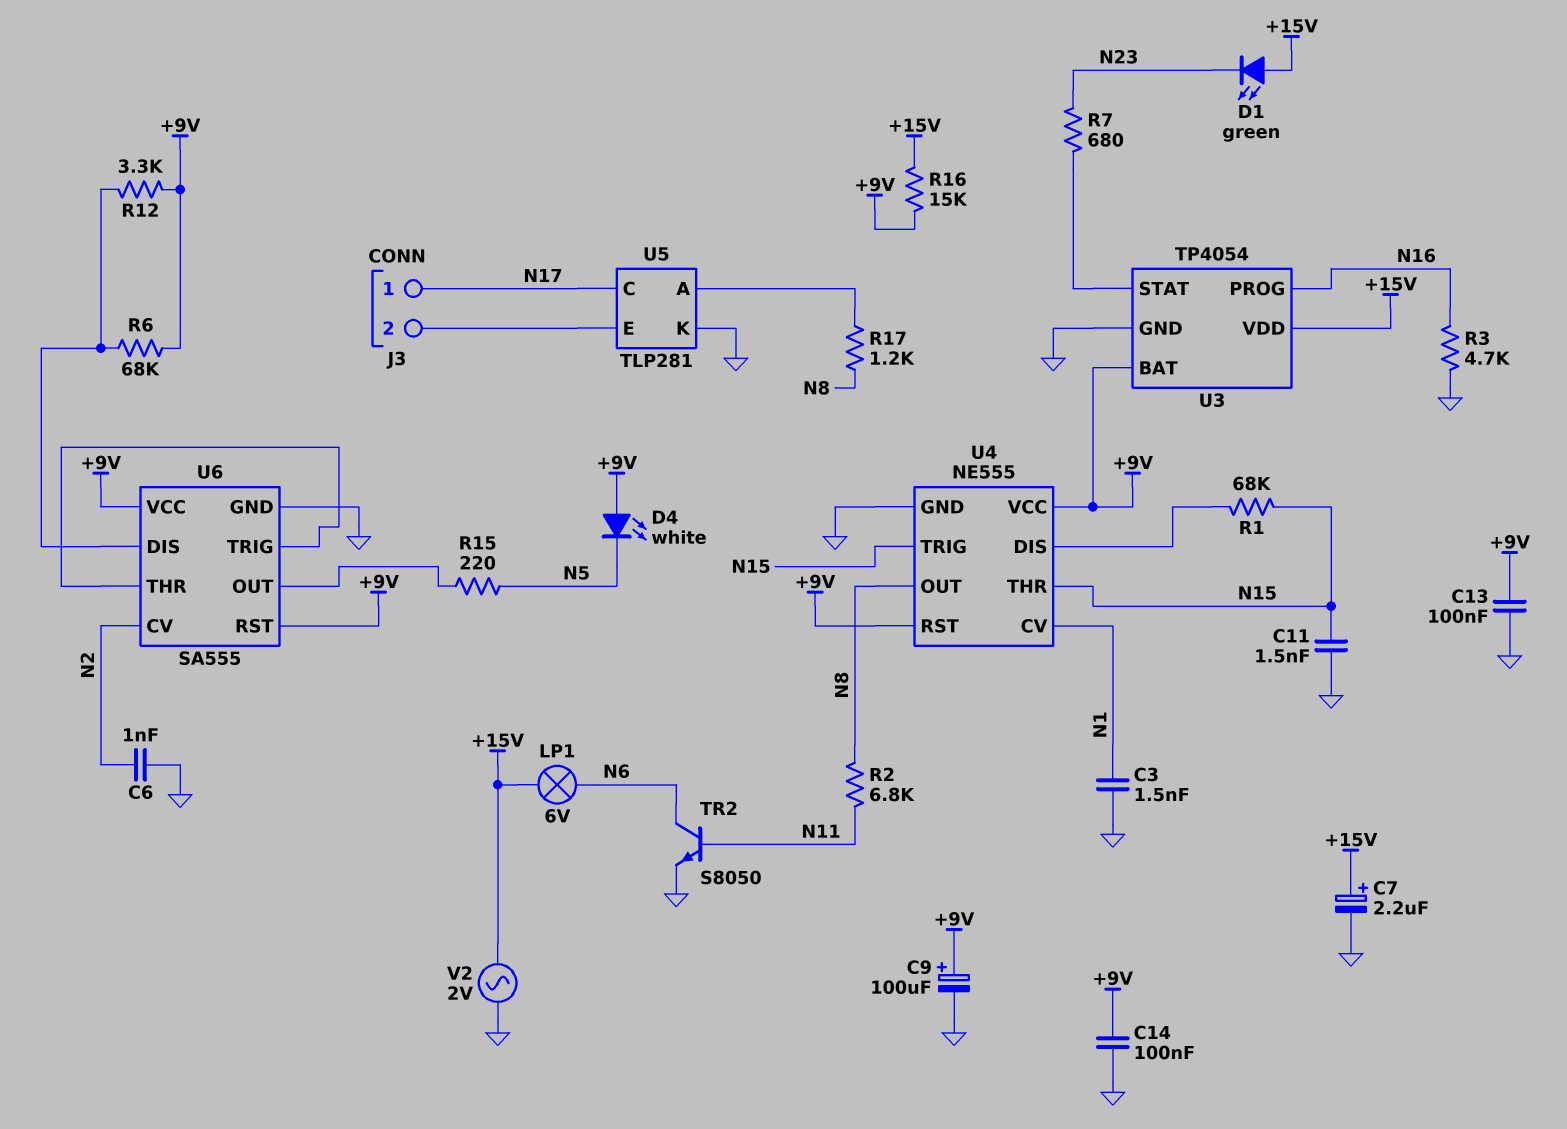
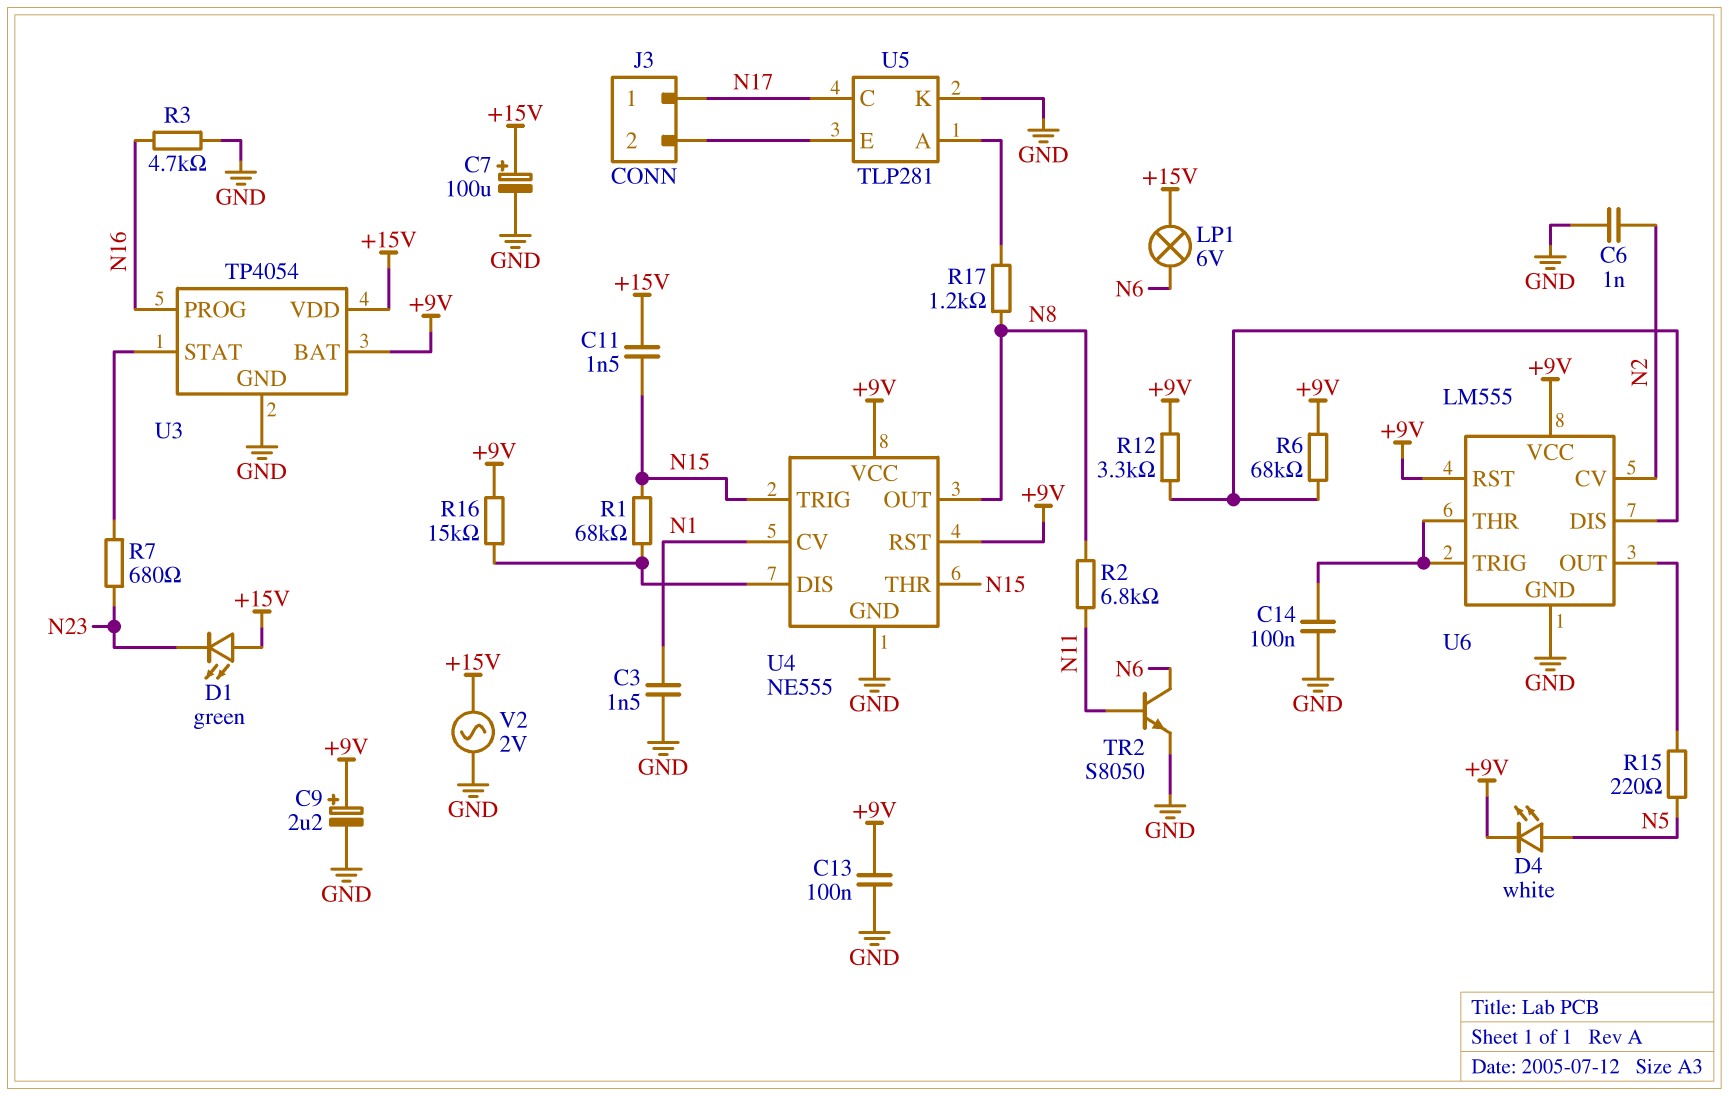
C7: 2.2uF (plus +15V, minus GND) -> 100uF (plus +15V, minus GND)
C9: 100uF (plus +9V, minus GND) -> 2.2uF (plus +9V, minus GND)
C11: 1.5nF (GND, N15) -> 1.5nF (+15V, N15)
C14: 100nF (+9V, GND) -> 100nF (GND, U6/THR)
D4: LED white (A +9V, K N5) -> LED white (A N5, K +9V)
R16: 15k (+9V, +15V) -> 15k (+9V, U4/DIS)
U6: SA555 -> LM555

